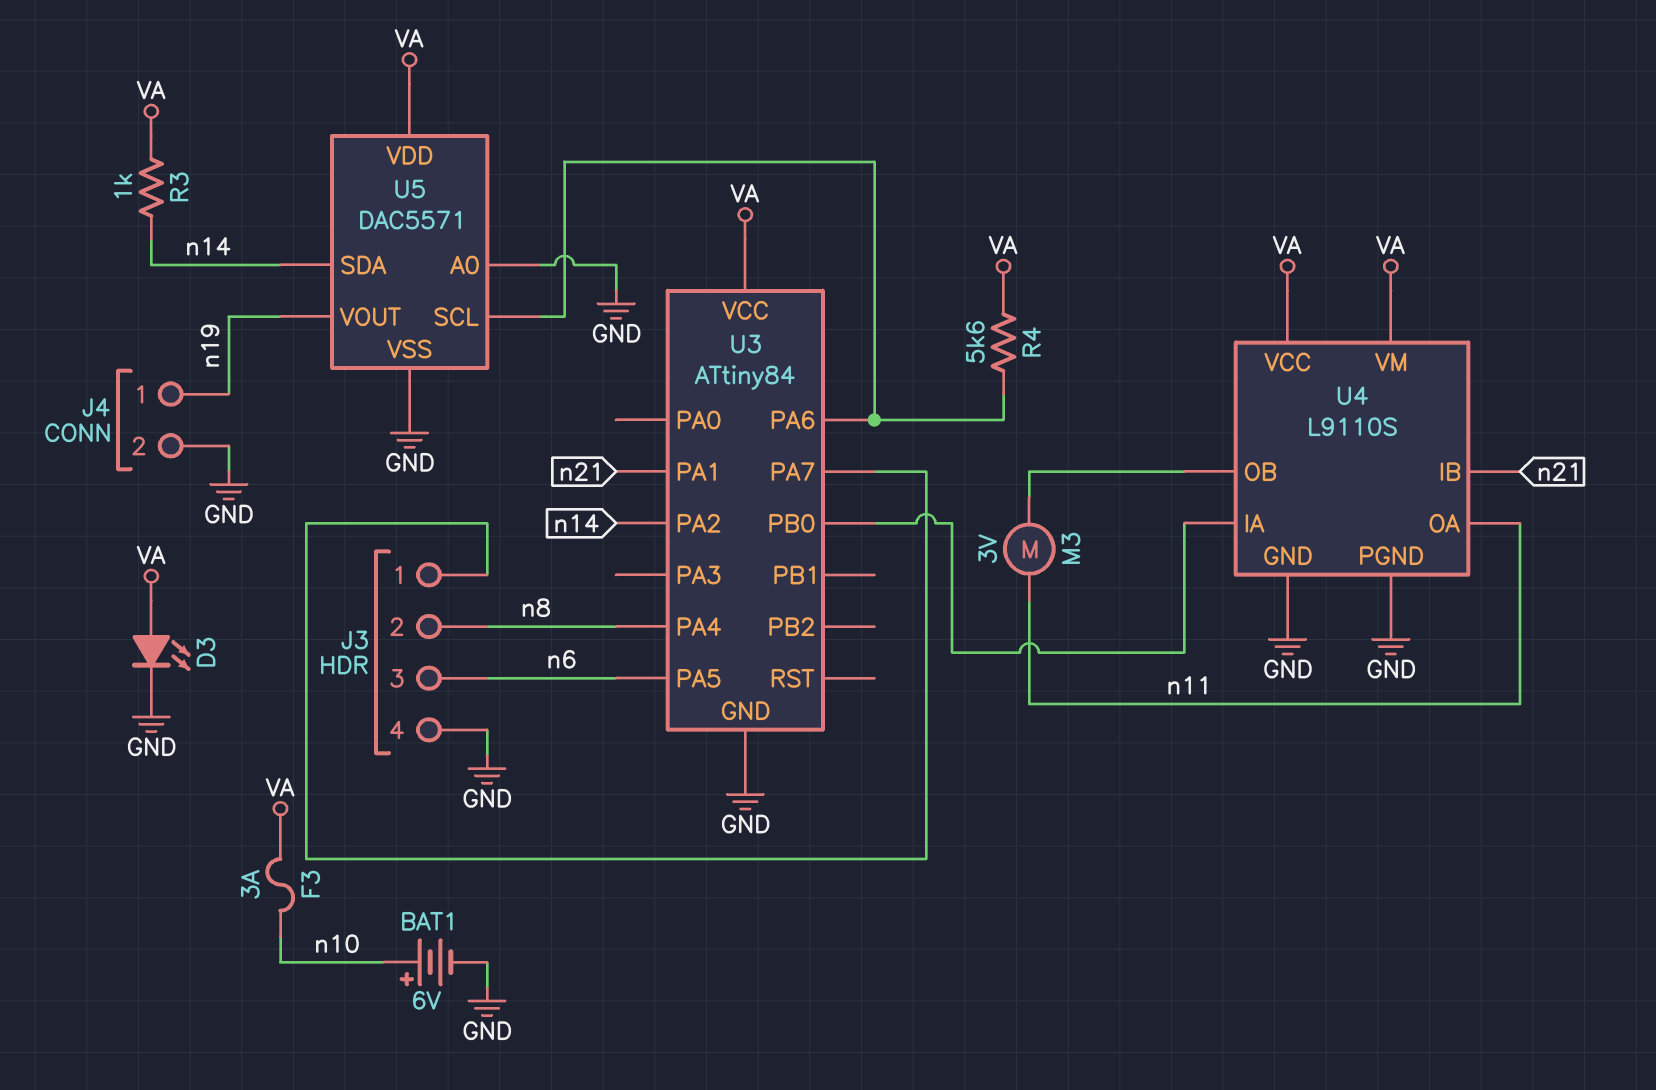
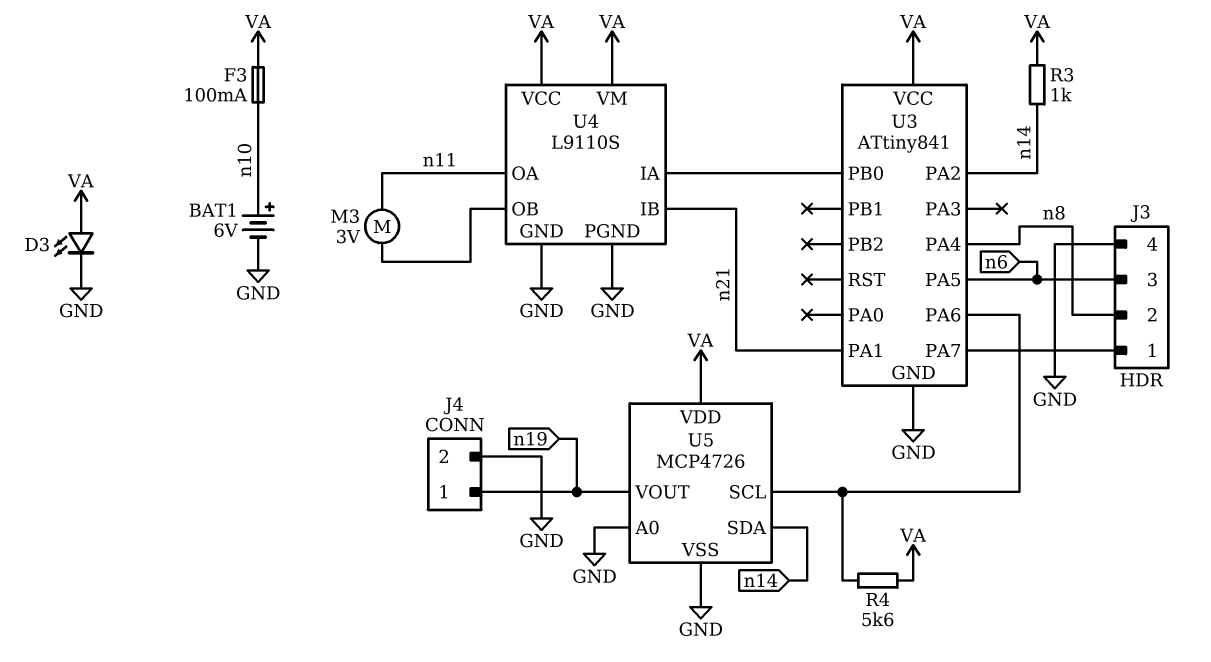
F3: 3A (VA, n10) -> 100mA (VA, n10)
U3: ATtiny84 -> ATtiny841
U5: DAC5571 -> MCP4726

